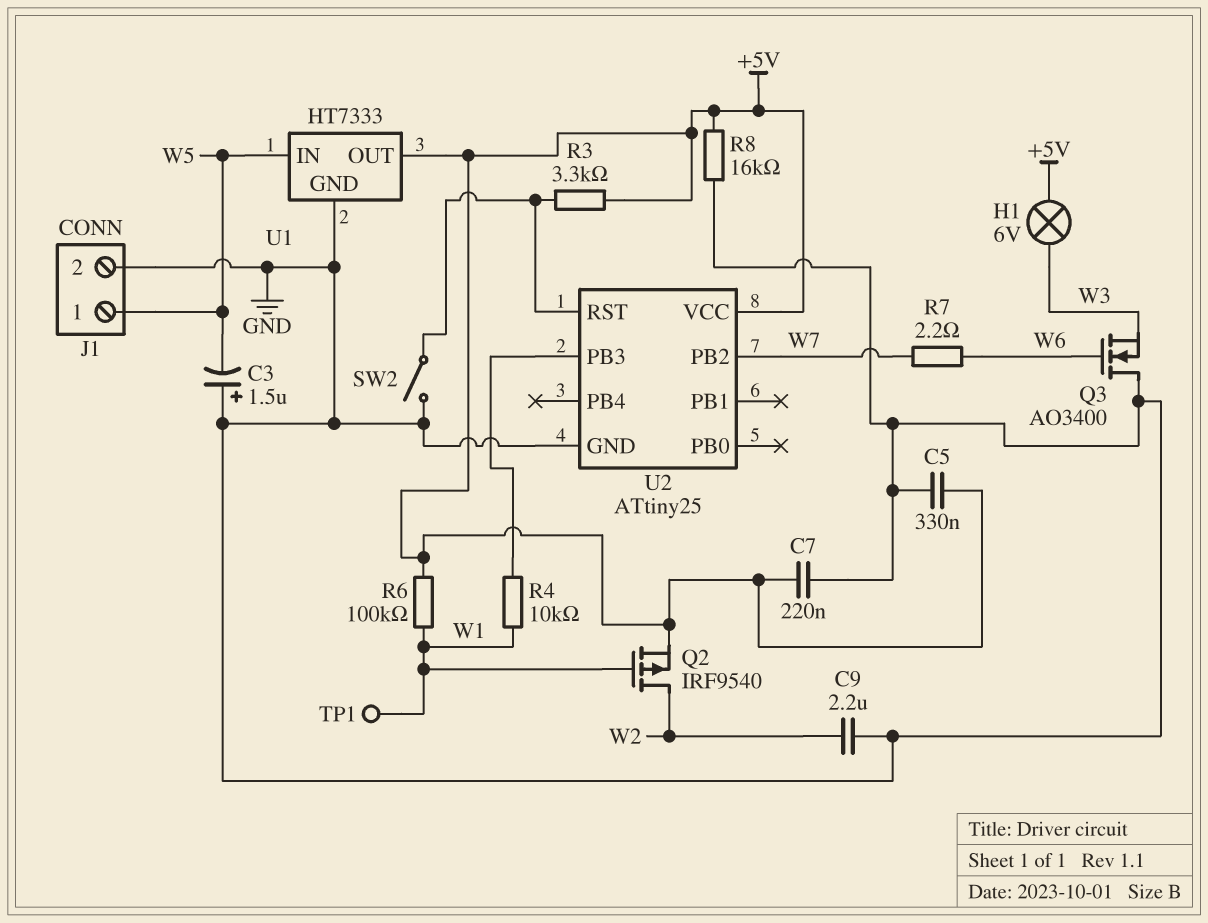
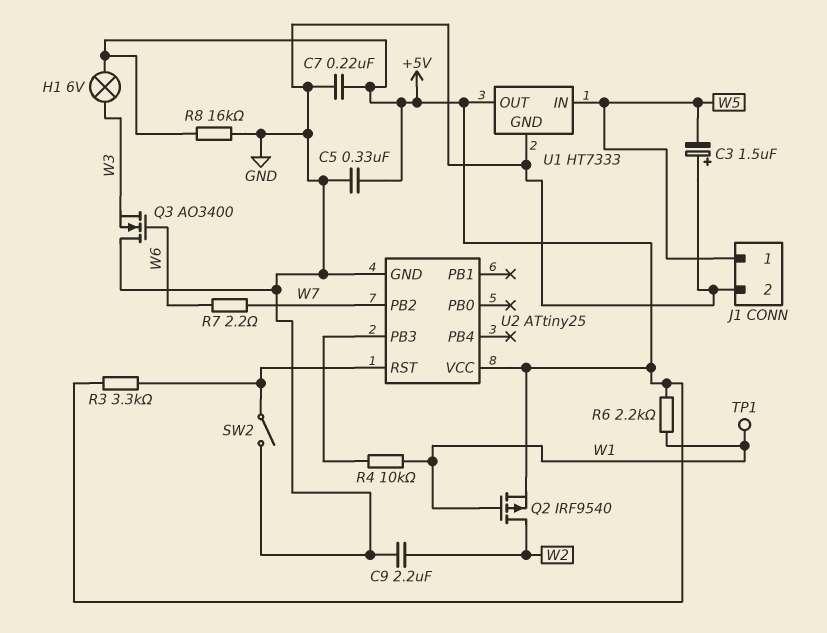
R6: 100k (+5V, W1) -> 2.2k (+5V, W1)

